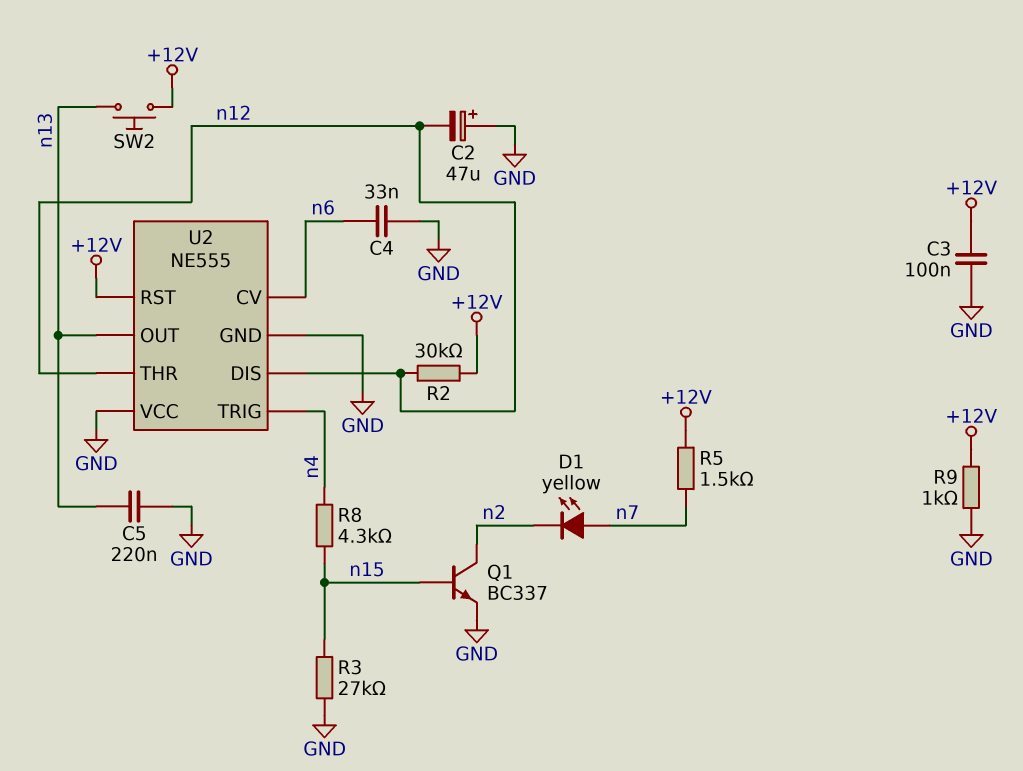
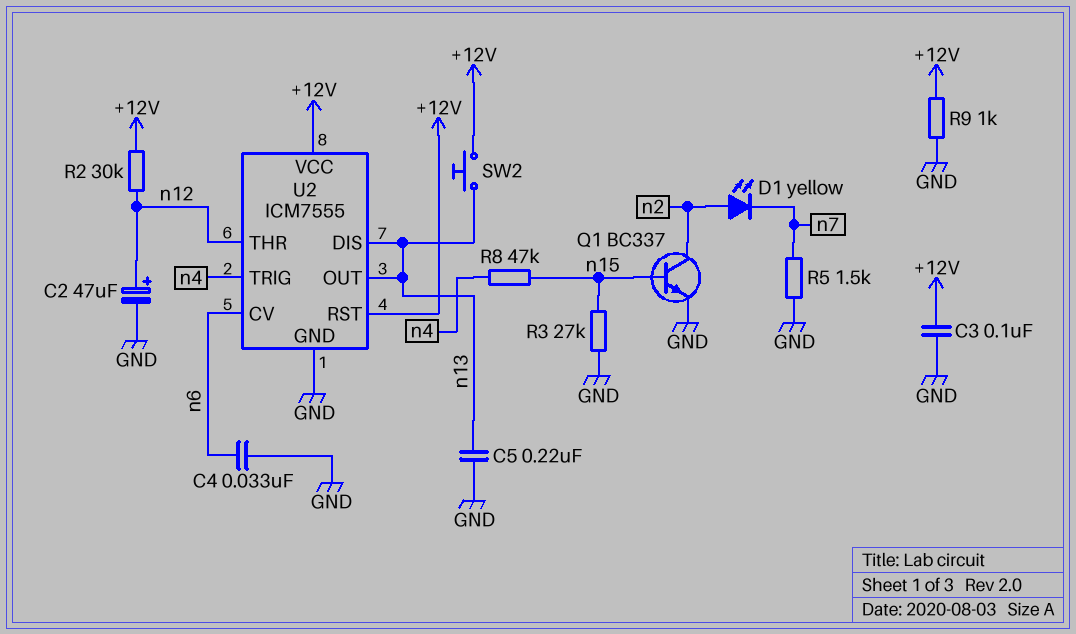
C2: 47uF (plus GND, minus n12) -> 47uF (plus n12, minus GND)
D1: LED yellow (A n7, K n2) -> LED yellow (A n2, K n7)
R5: 1.5k (+12V, n7) -> 1.5k (GND, n7)
R8: 4.3k (n4, n15) -> 47k (n4, n15)
U2: NE555 -> ICM7555
U2 pin DIS: n12 -> n13
U2 pin VCC: GND -> +12V

